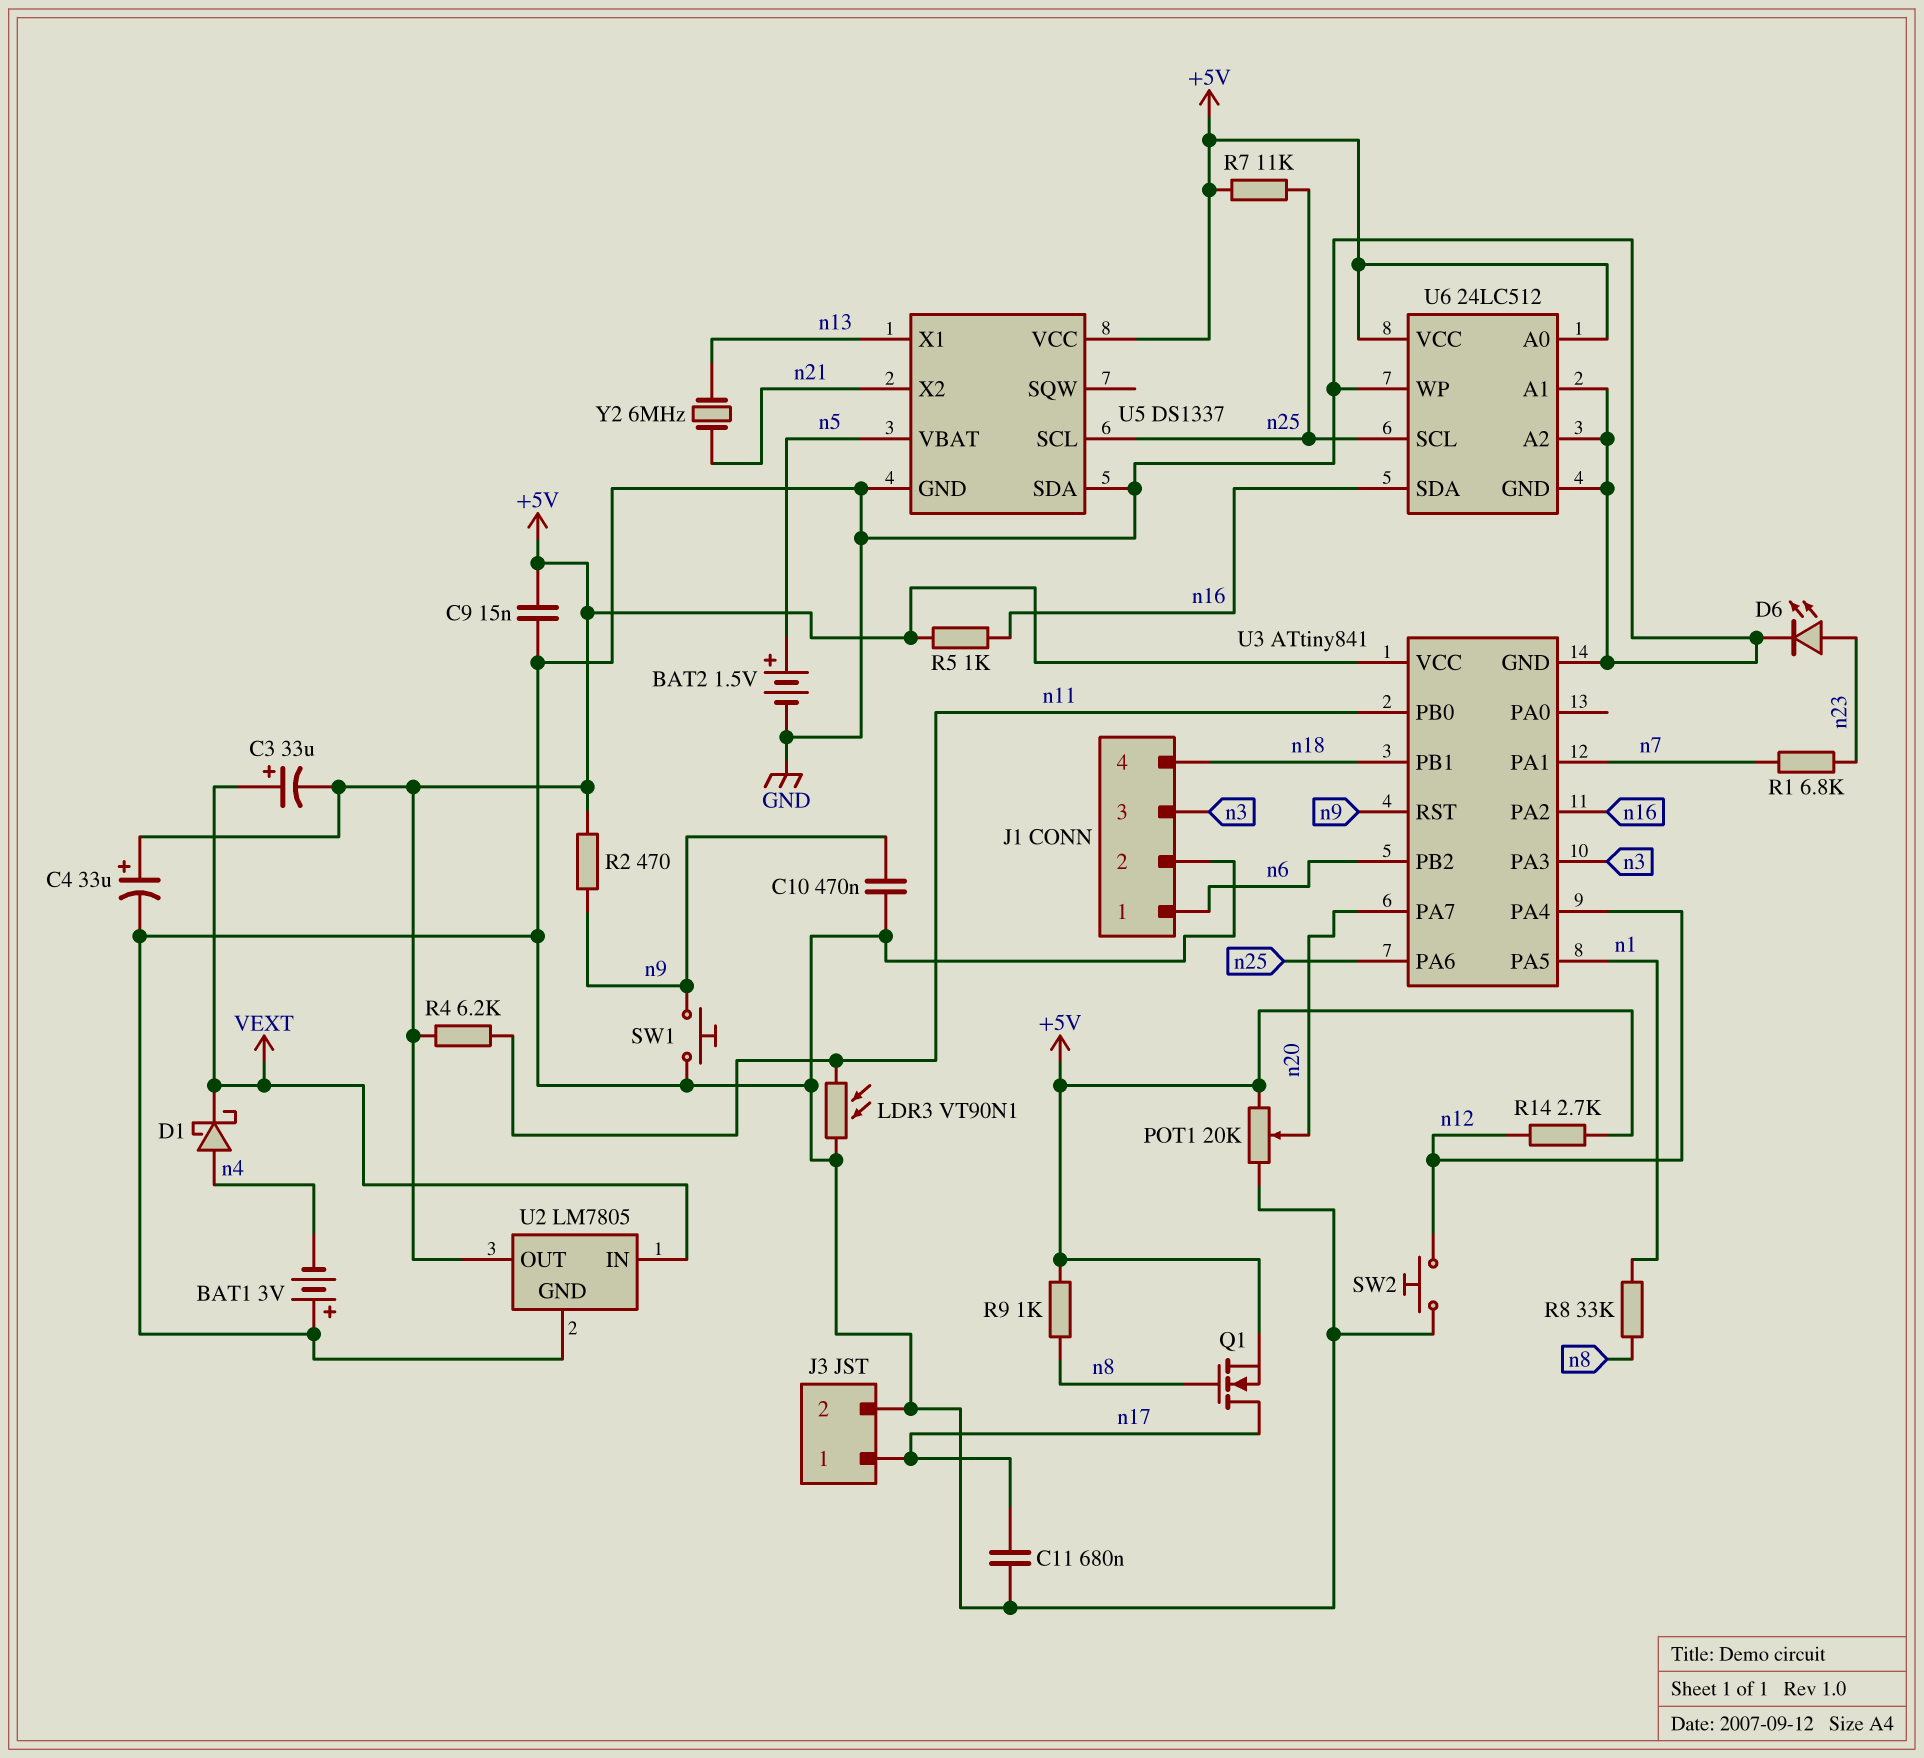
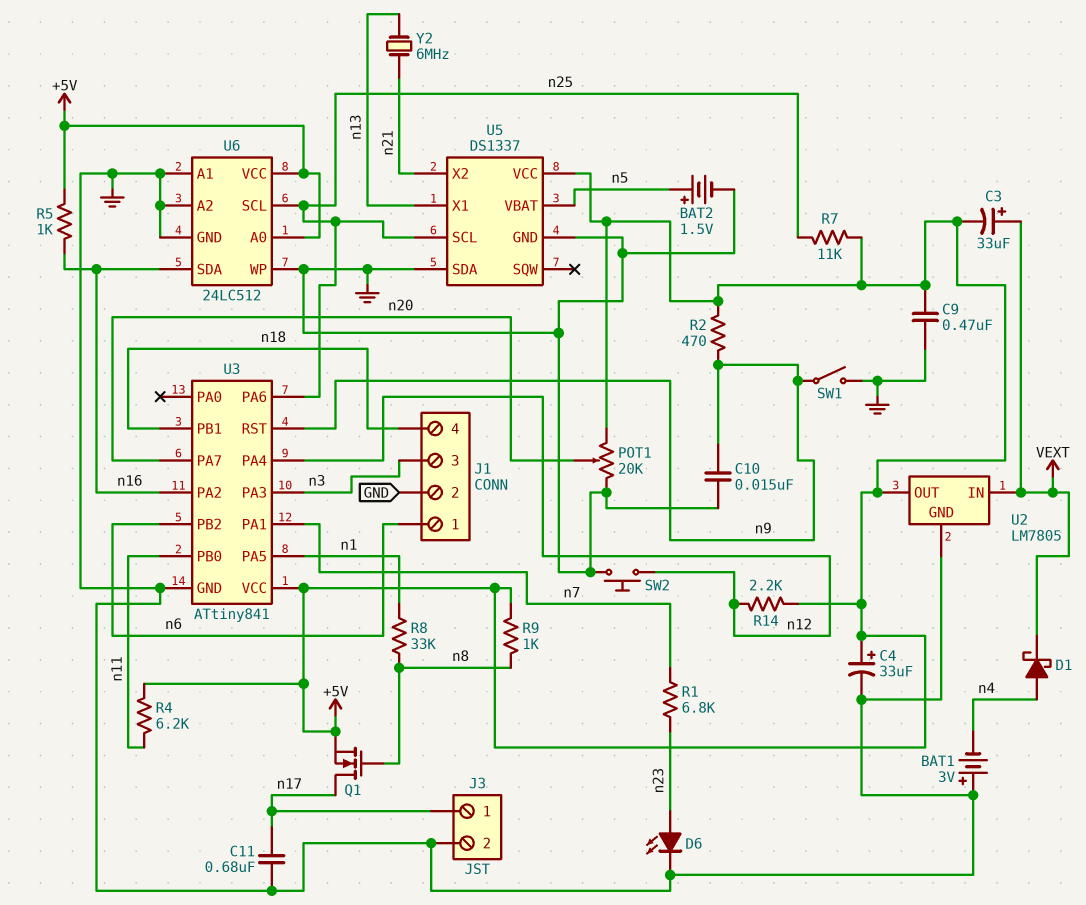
C9: 15nF (+5V, GND) -> 470nF (+5V, GND)
C10: 470nF (GND, n9) -> 15nF (GND, n9)
LDR3: VT90N1 (GND, n11) -> none
R14: 2.7k (+5V, n12) -> 2.2k (+5V, n12)
SW1: button (GND, n9) -> switch (GND, n9)

